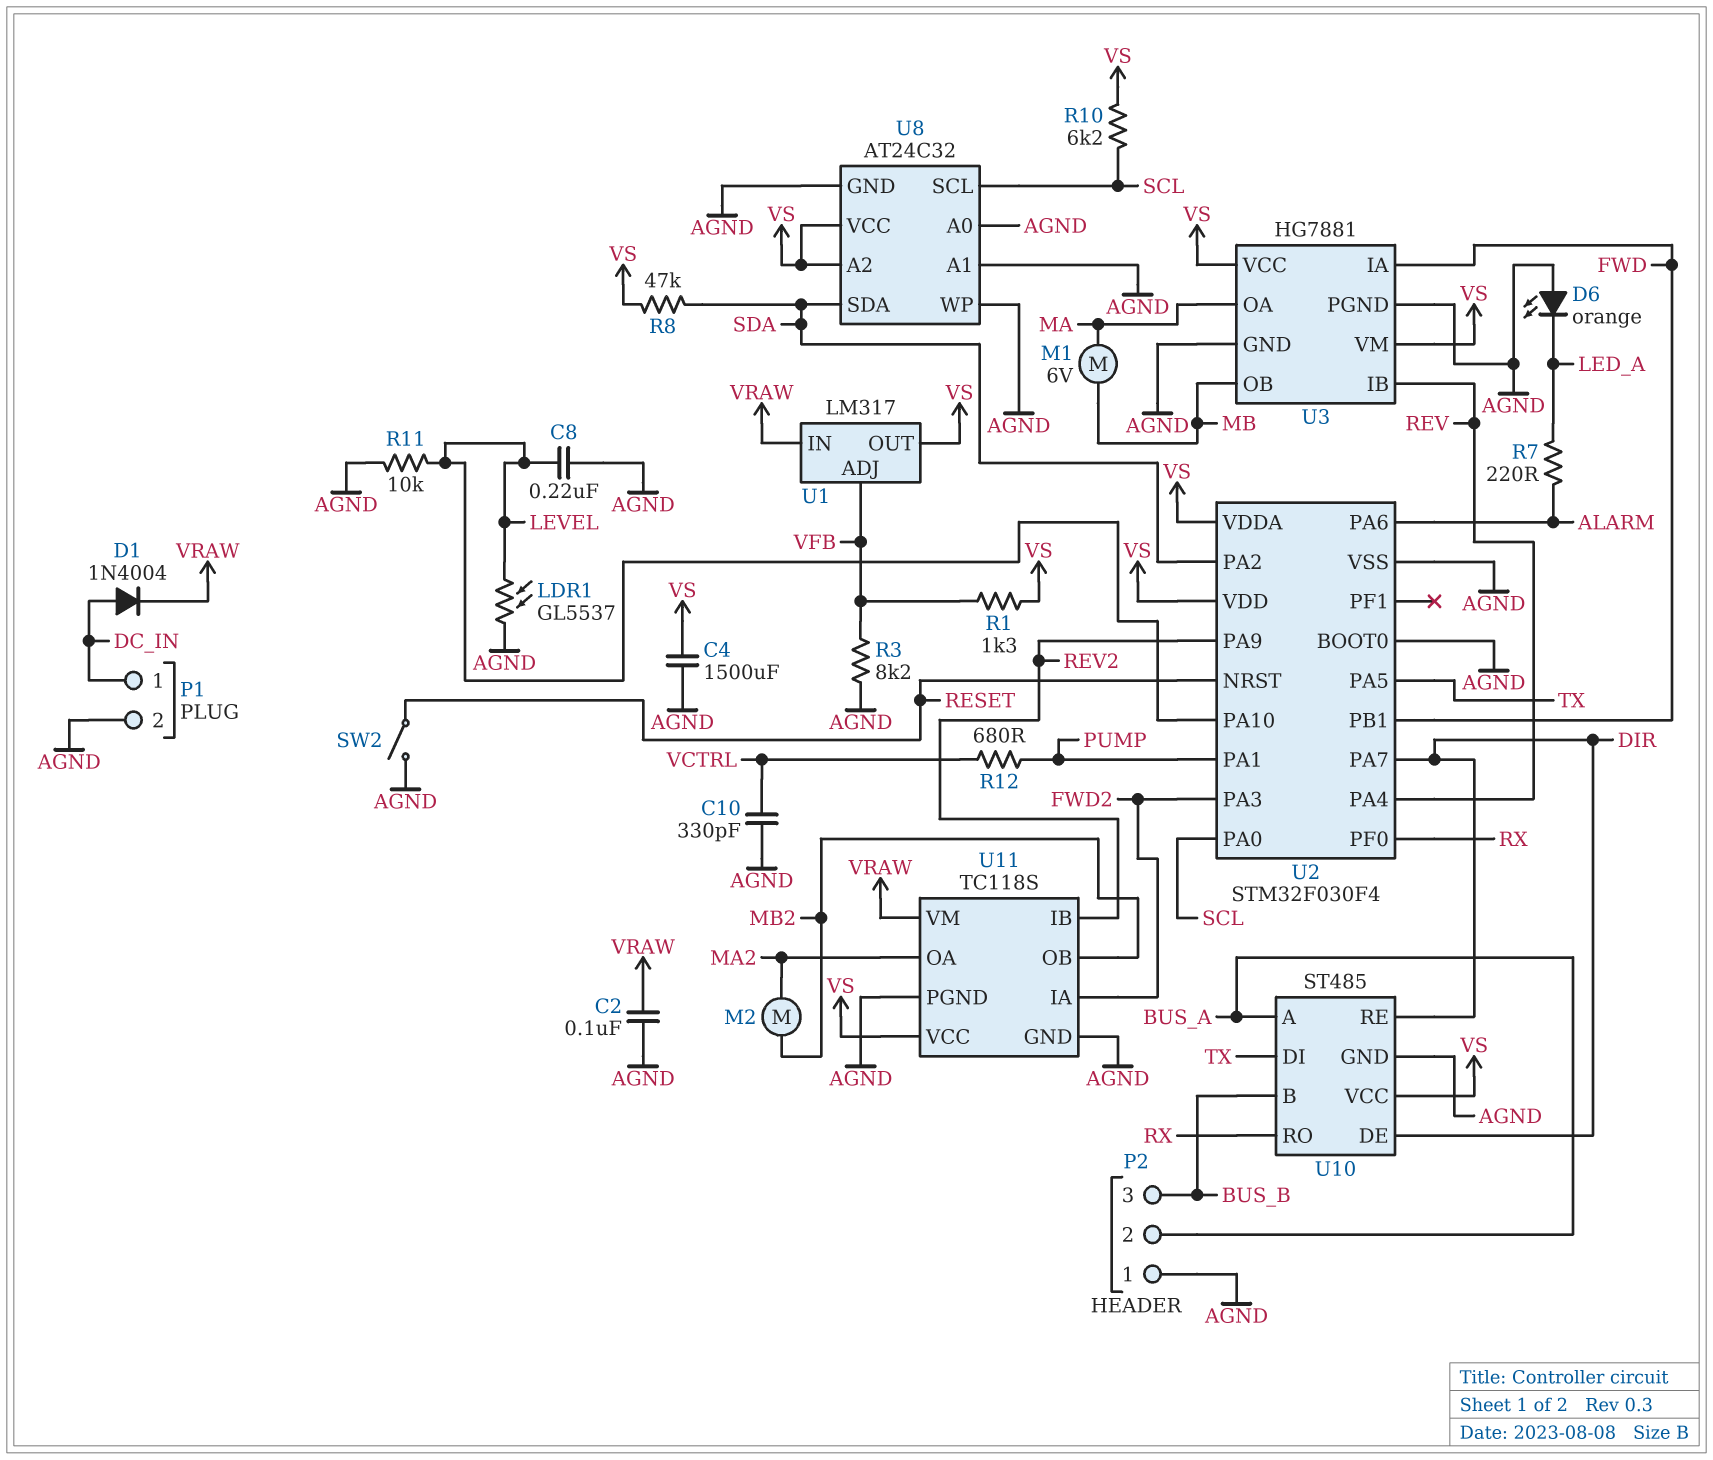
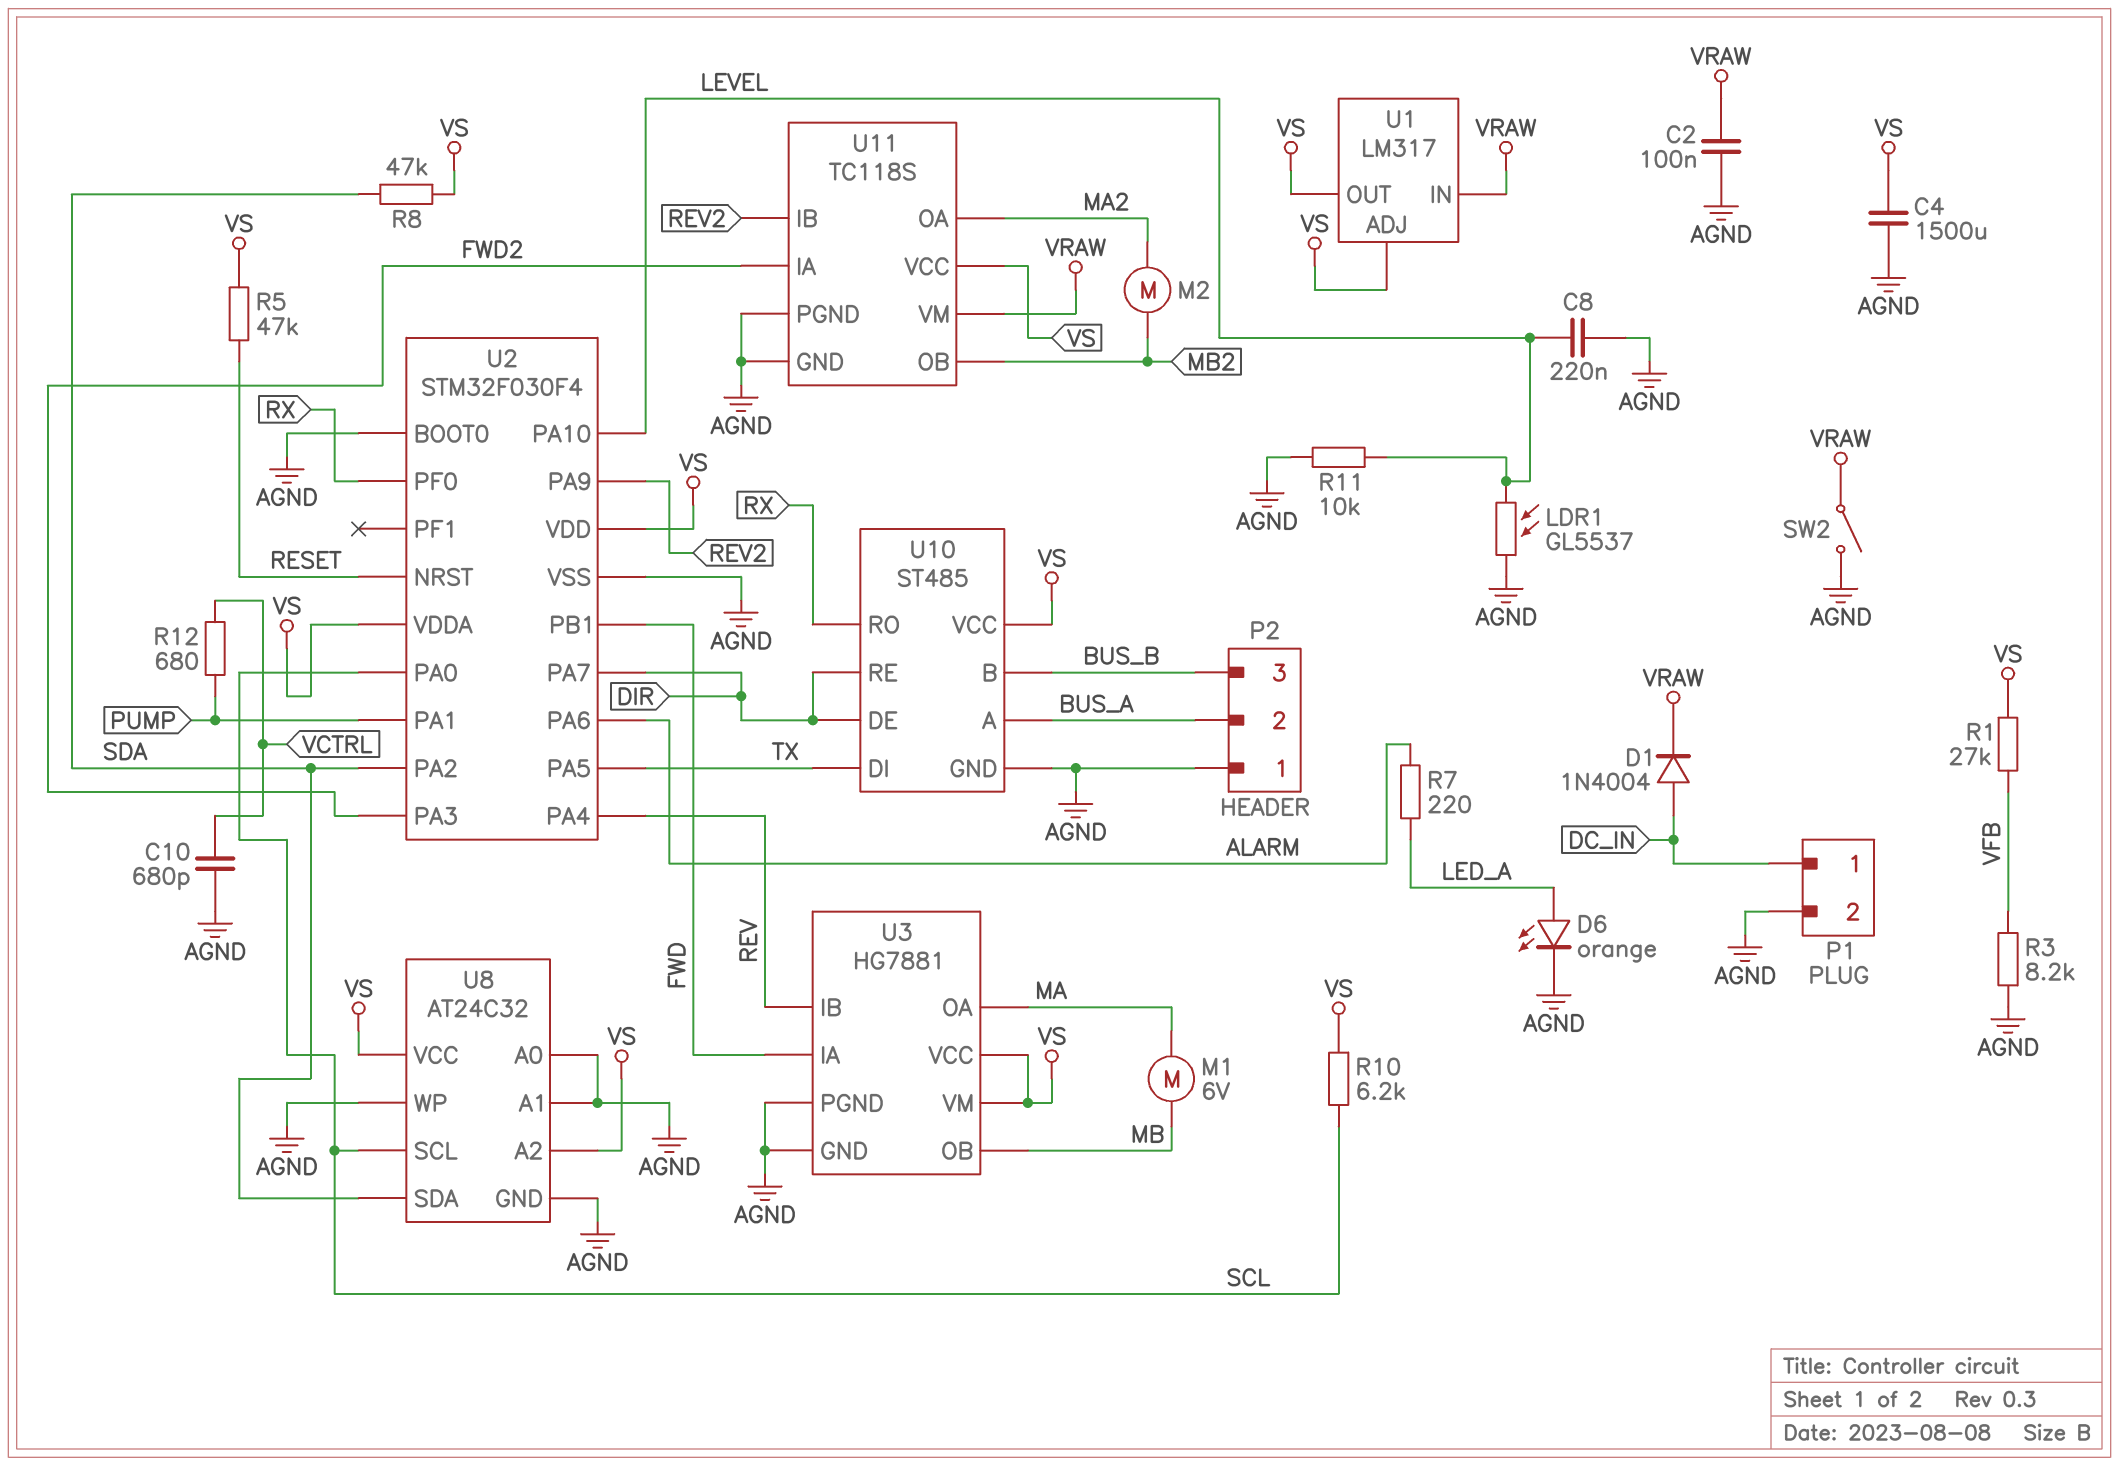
C10: 330pF (AGND, VCTRL) -> 680pF (AGND, VCTRL)
D6: LED orange (A AGND, K LED_A) -> LED orange (A LED_A, K AGND)
R1: 1.3k (VFB, VS) -> 27k (VFB, VS)
R5: none -> 47k (RESET, VS)
SW2: switch (AGND, RESET) -> switch (AGND, VRAW)
U1 pin ADJ: VFB -> VS

